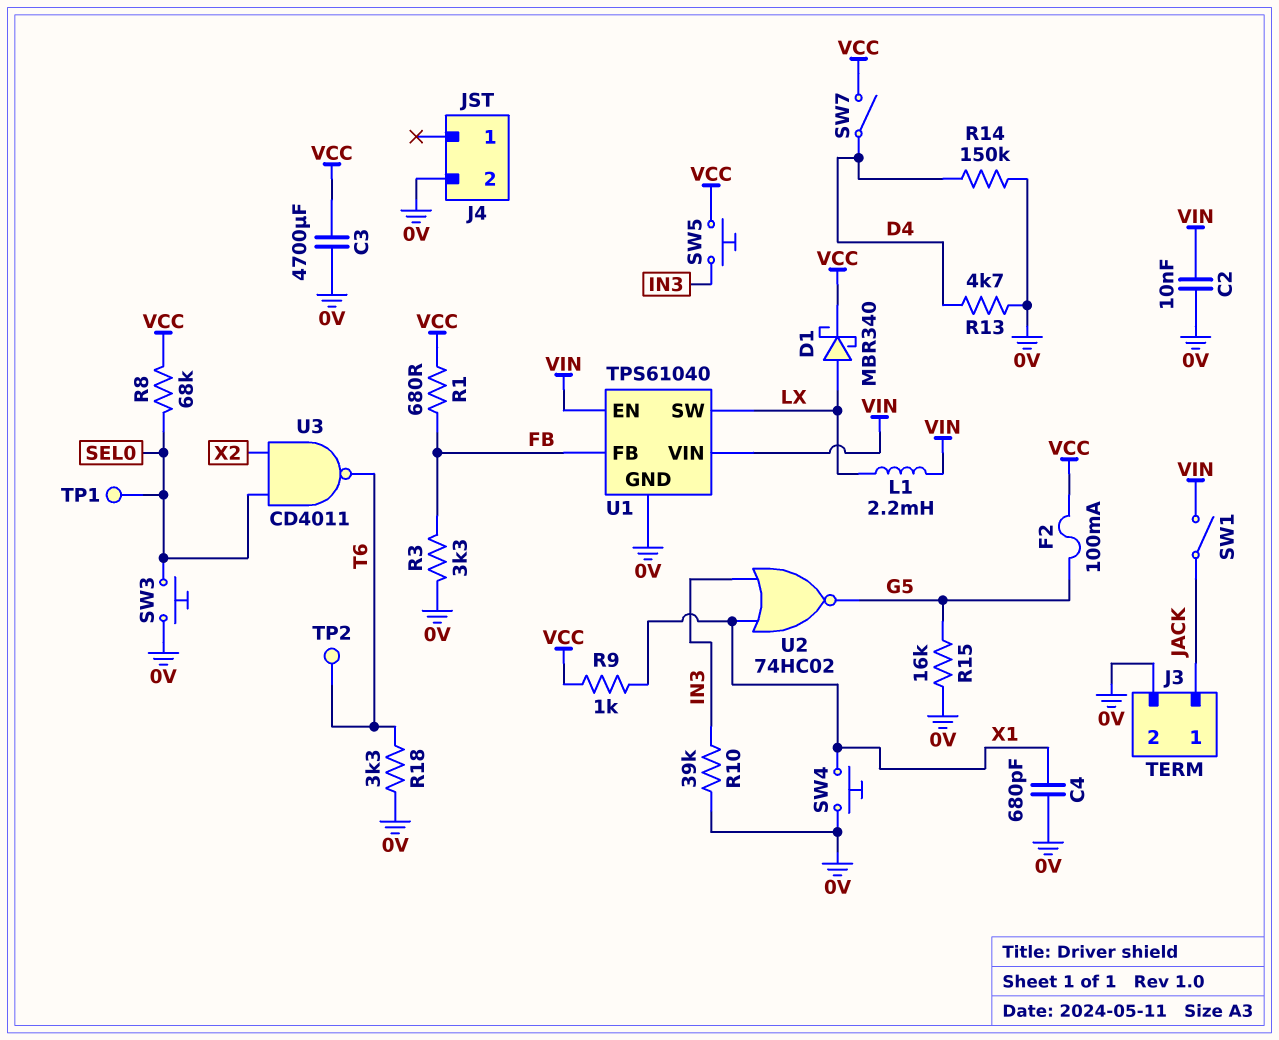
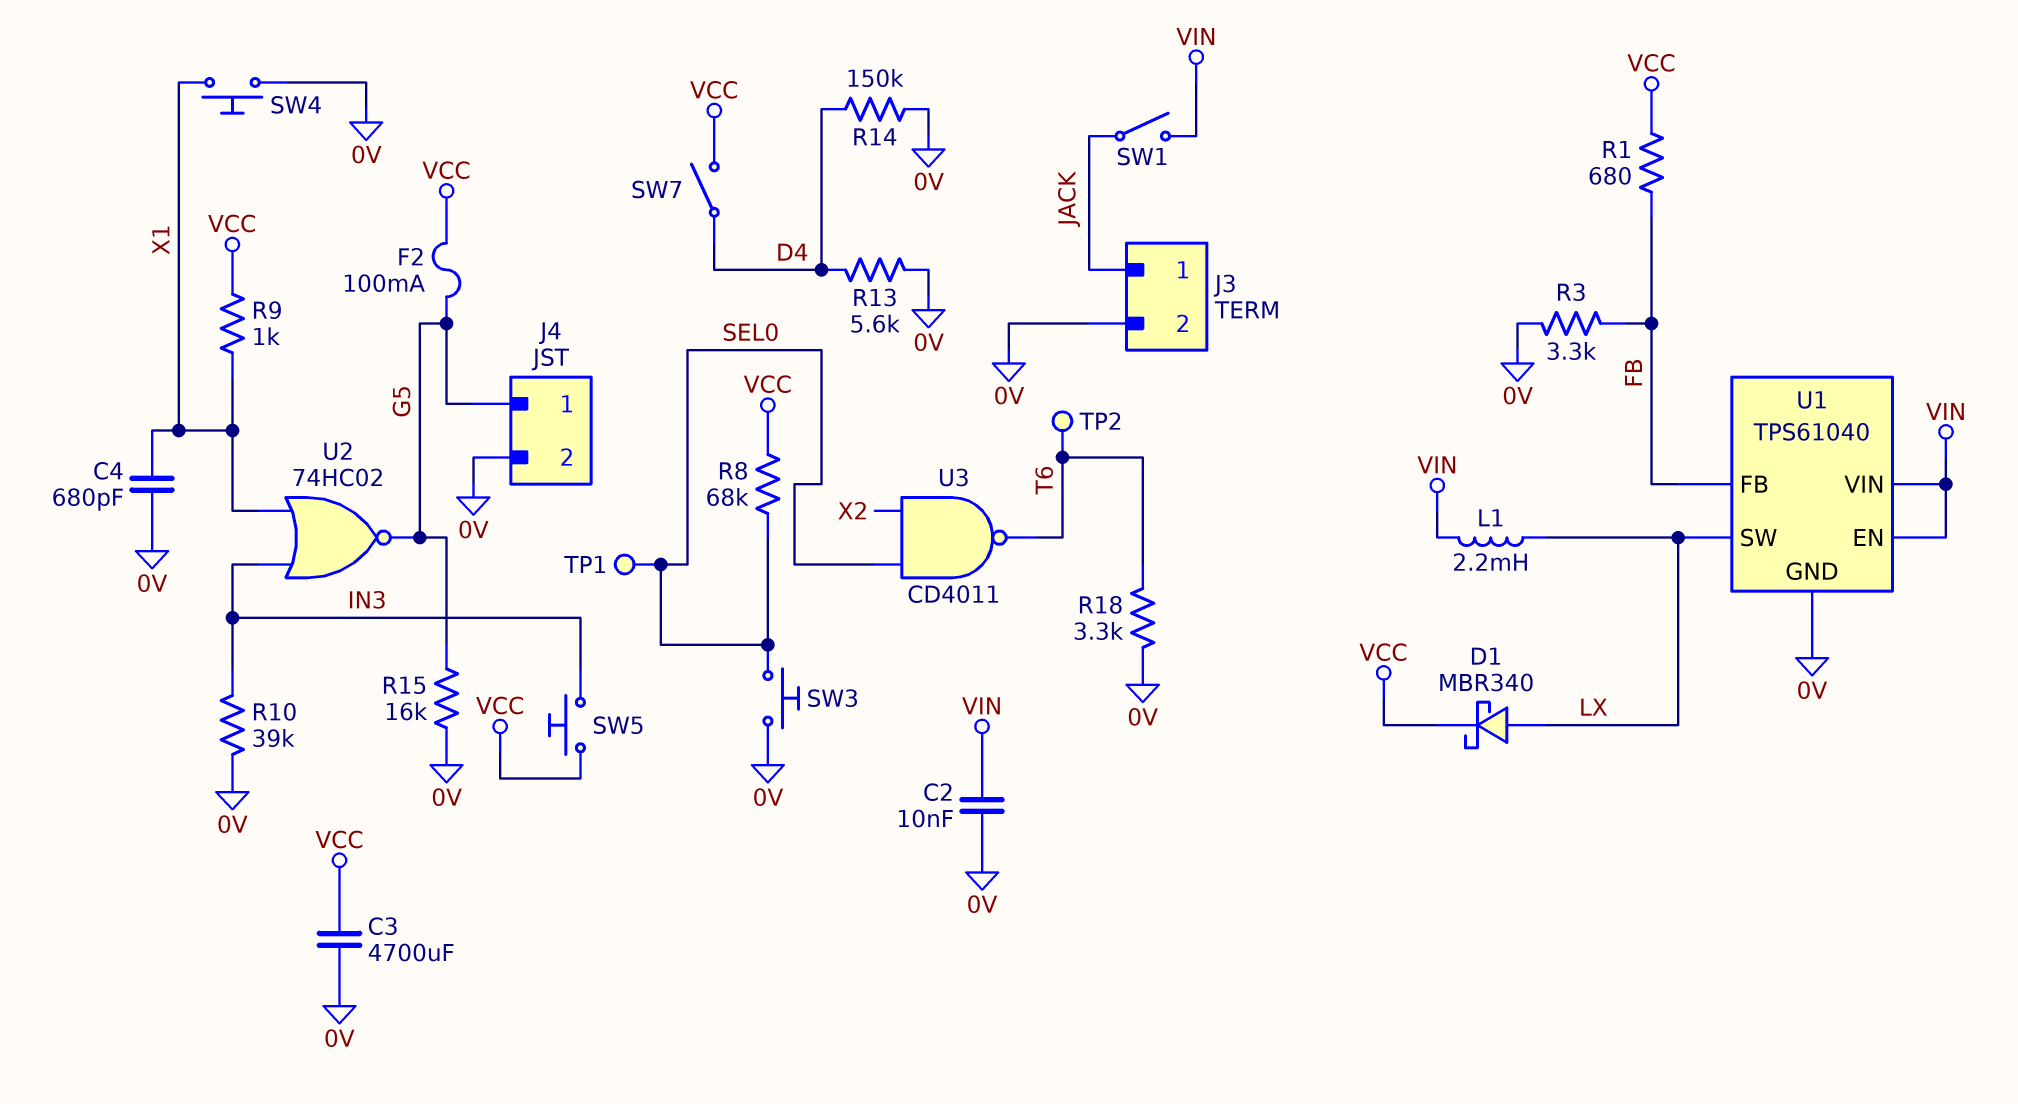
J4 pin 1: none -> G5
R13: 4.7k (0V, D4) -> 5.6k (0V, D4)

